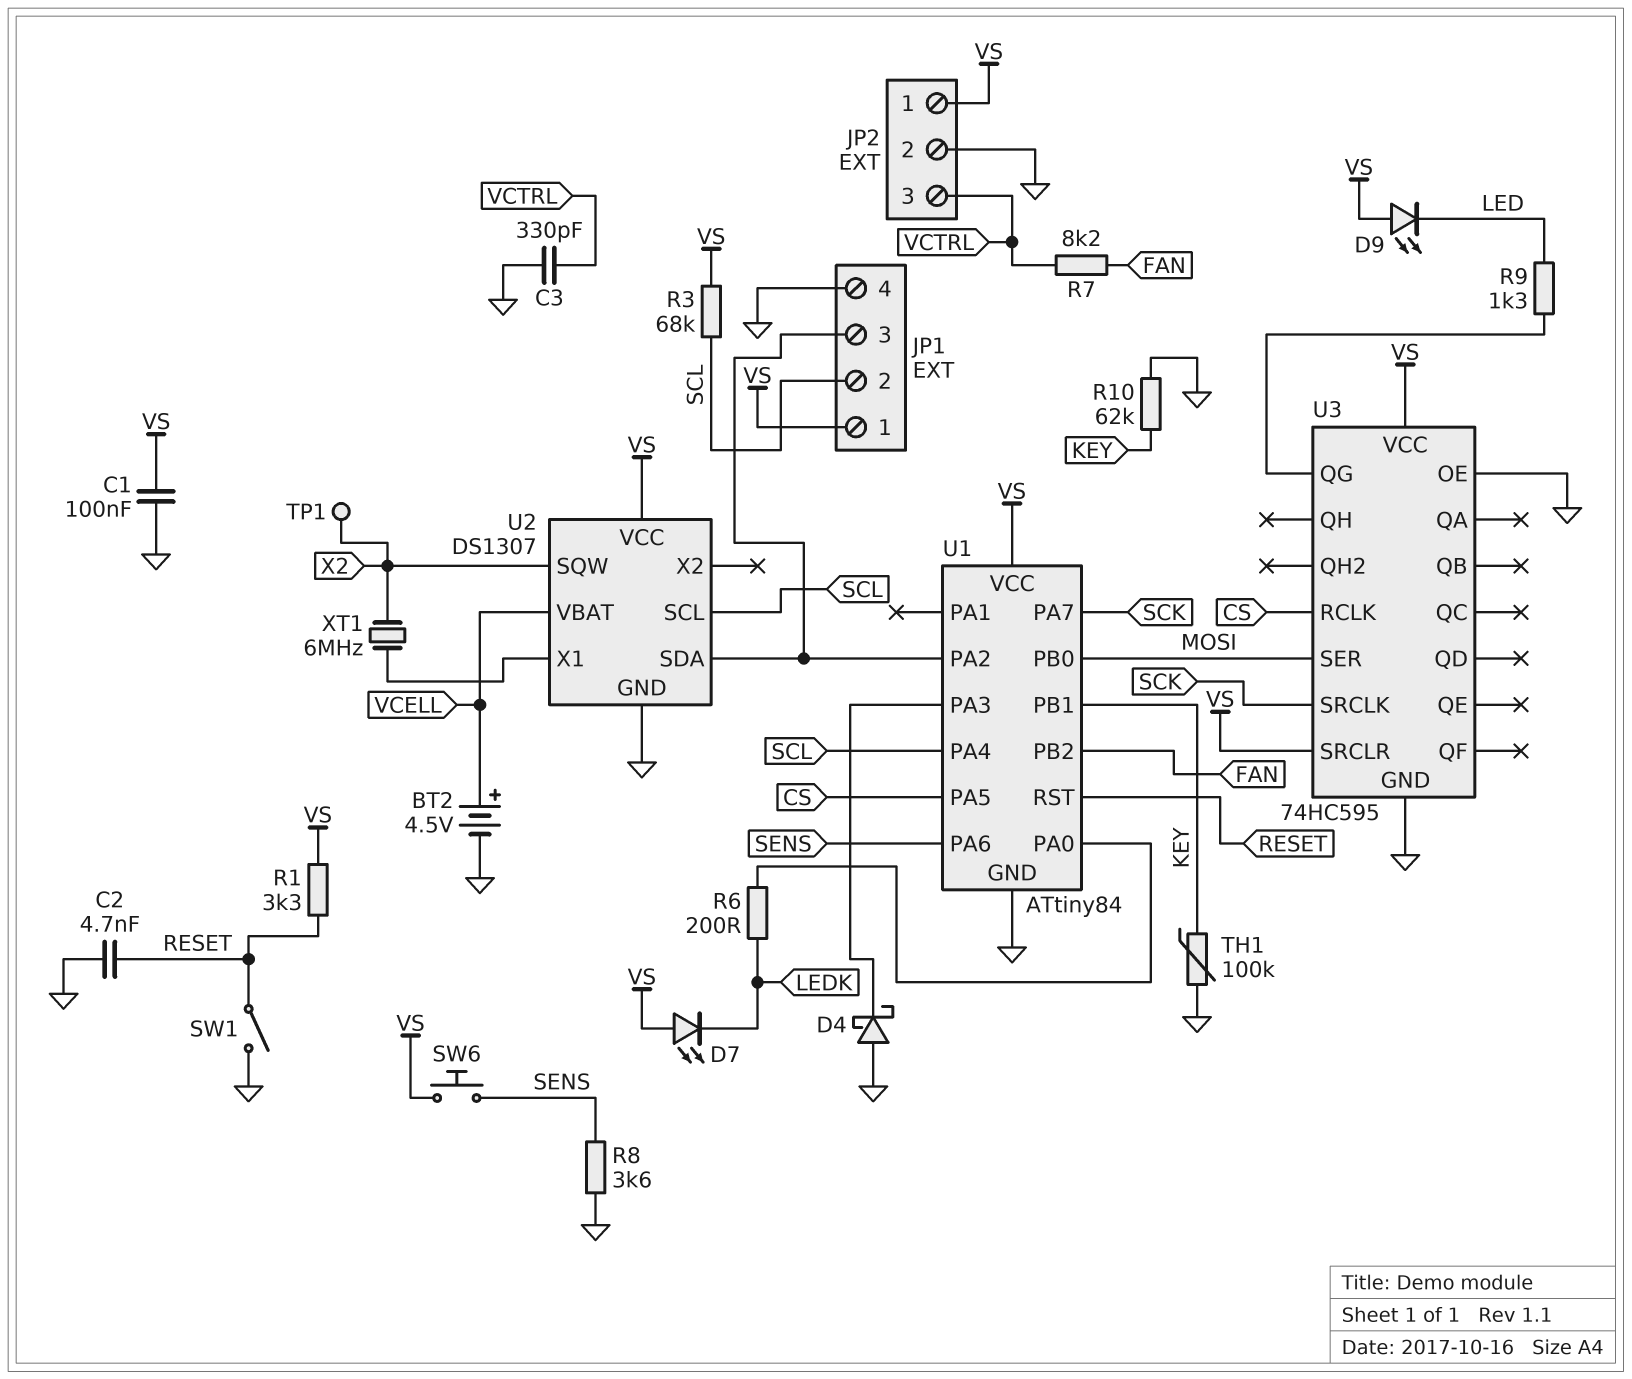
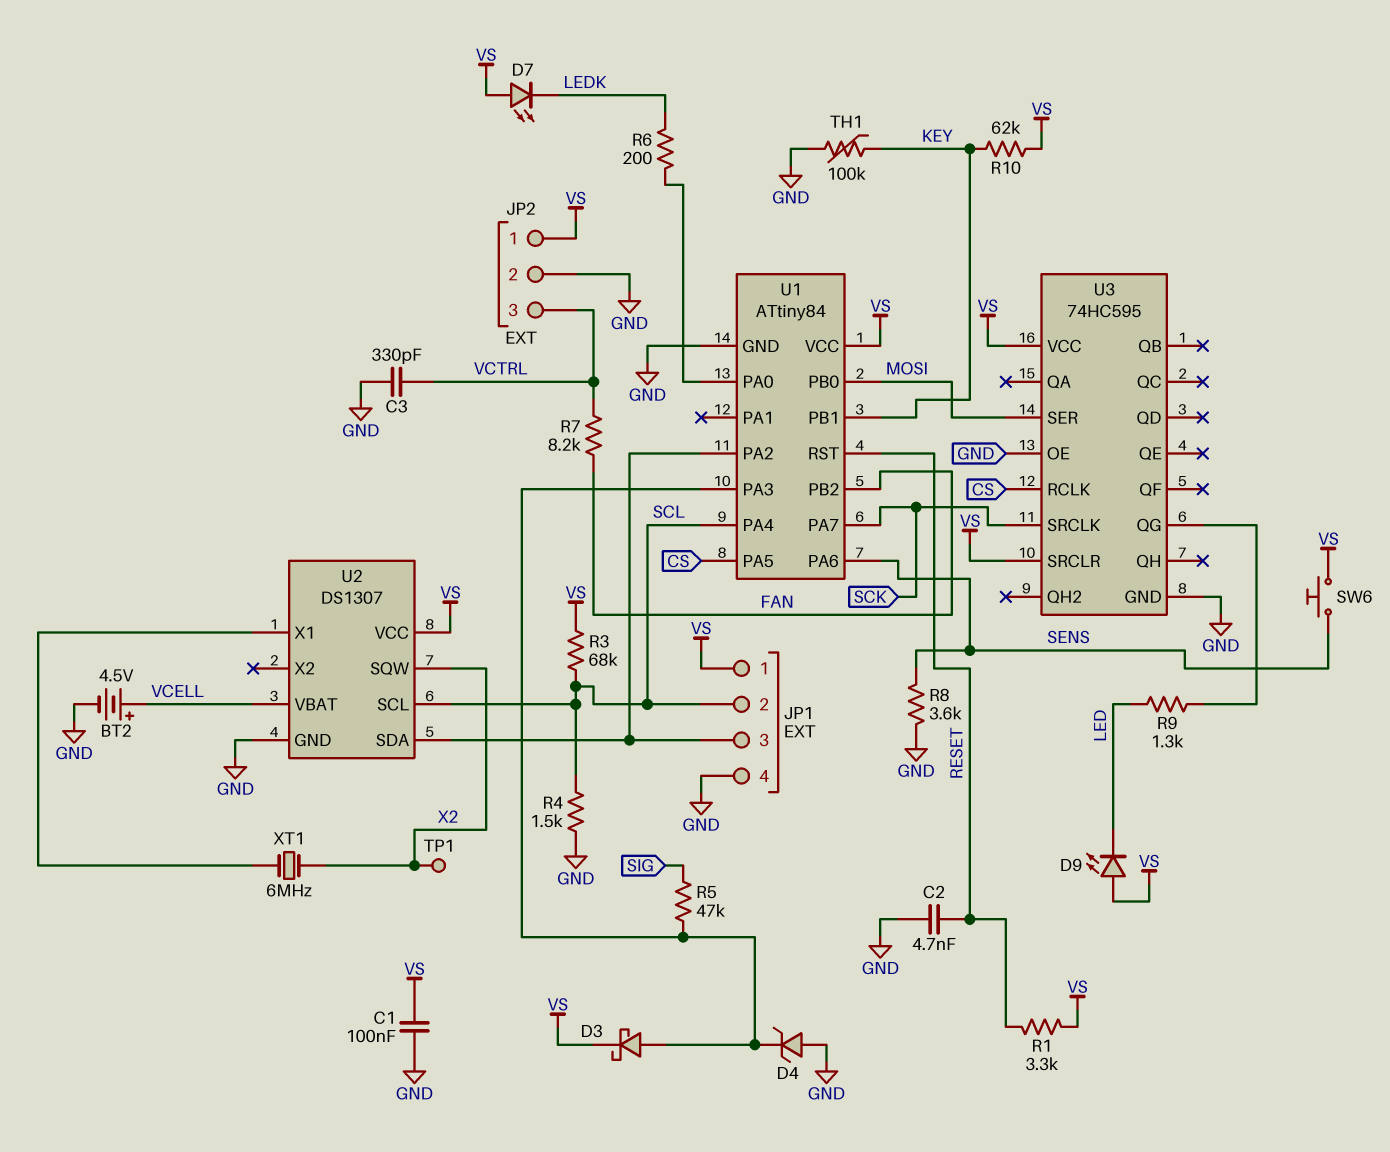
D3: none -> schottky (A U1/PA3, K VS)
D4: schottky (A GND, K U1/PA3) -> zener (A GND, K U1/PA3)
R4: none -> 1.5k (GND, SCL)
R5: none -> 47k (SIG, U1/PA3)
R10: 62k (GND, KEY) -> 62k (KEY, VS)
SW1: switch (GND, RESET) -> none

